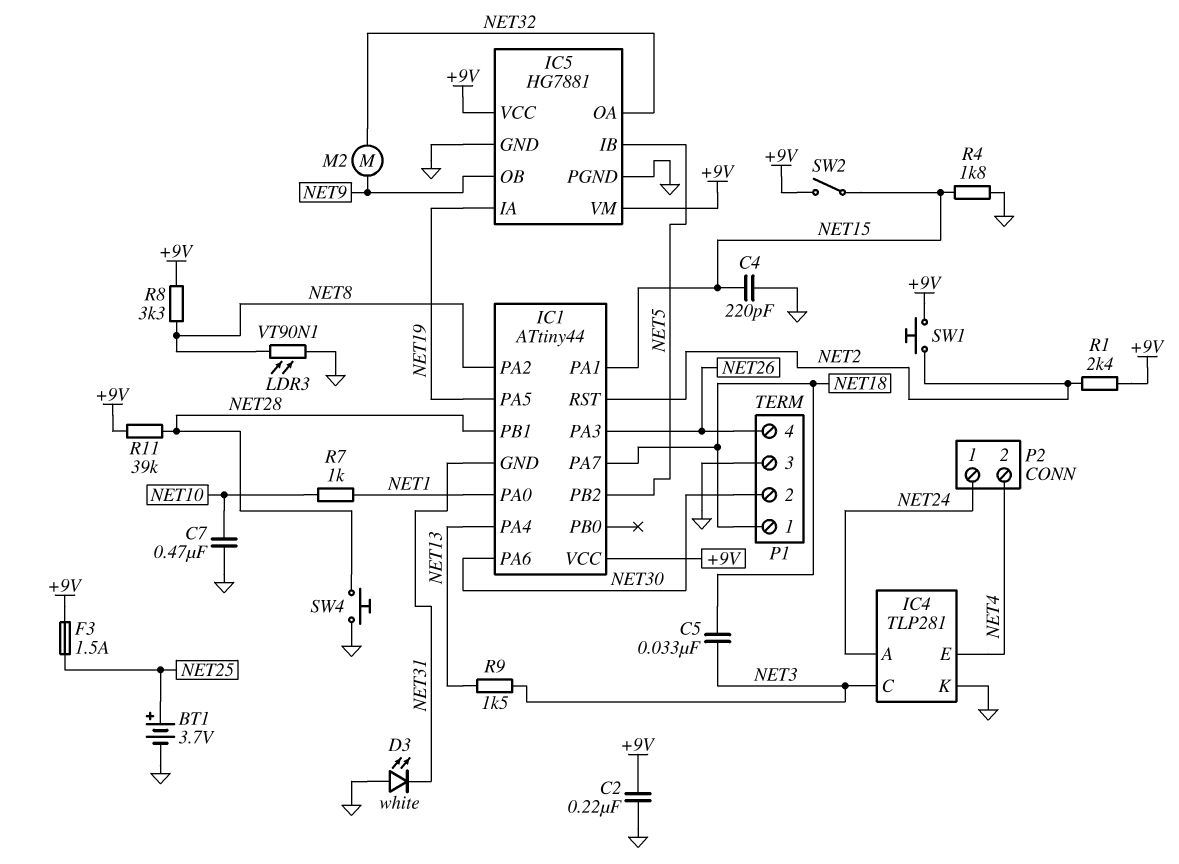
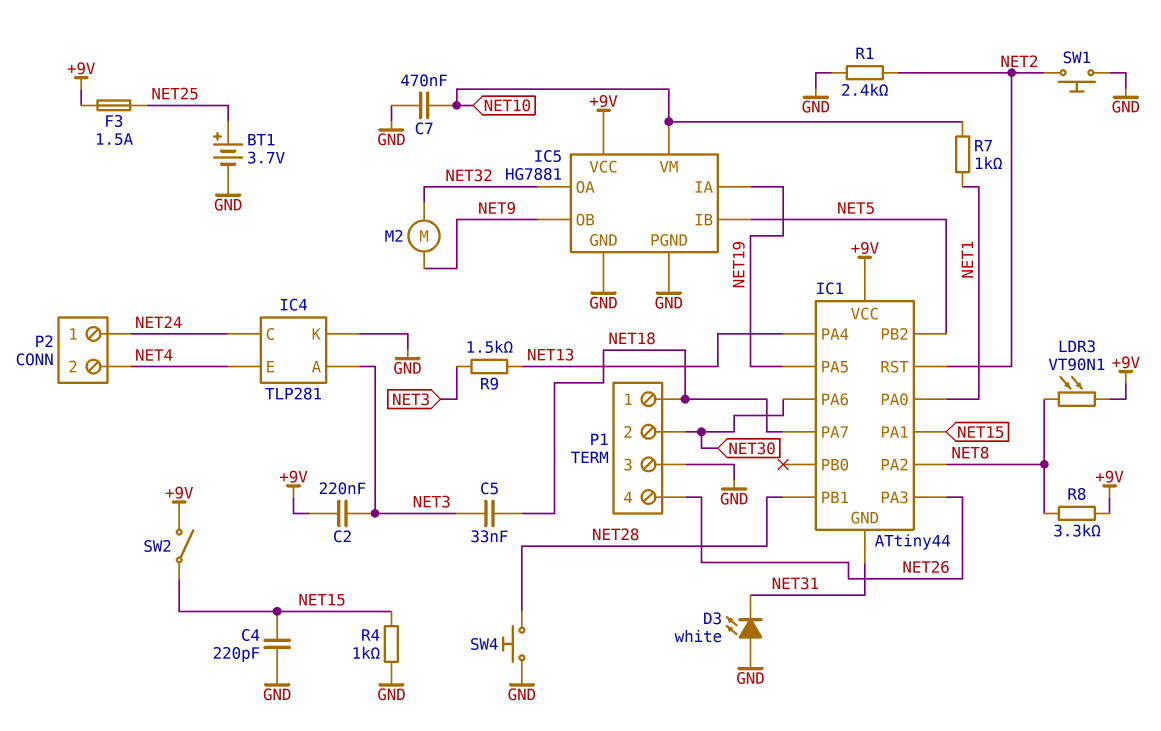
C2: 220nF (+9V, GND) -> 220nF (+9V, NET3)
IC4 pin A: NET24 -> NET3
IC4 pin C: NET3 -> NET24
IC5 pin VM: +9V -> NET10
LDR3: VT90N1 (GND, NET8) -> VT90N1 (+9V, NET8)
R1: 2.4k (+9V, NET2) -> 2.4k (GND, NET2)
R4: 1.8k (GND, NET15) -> 1k (GND, NET15)
R11: 39k (+9V, NET28) -> none
SW1: button (+9V, NET2) -> button (GND, NET2)

